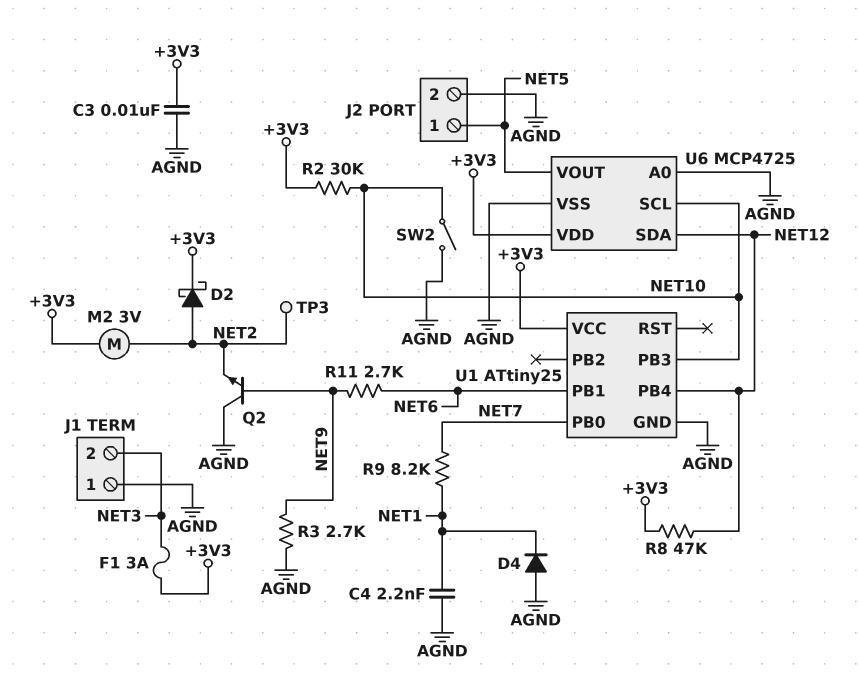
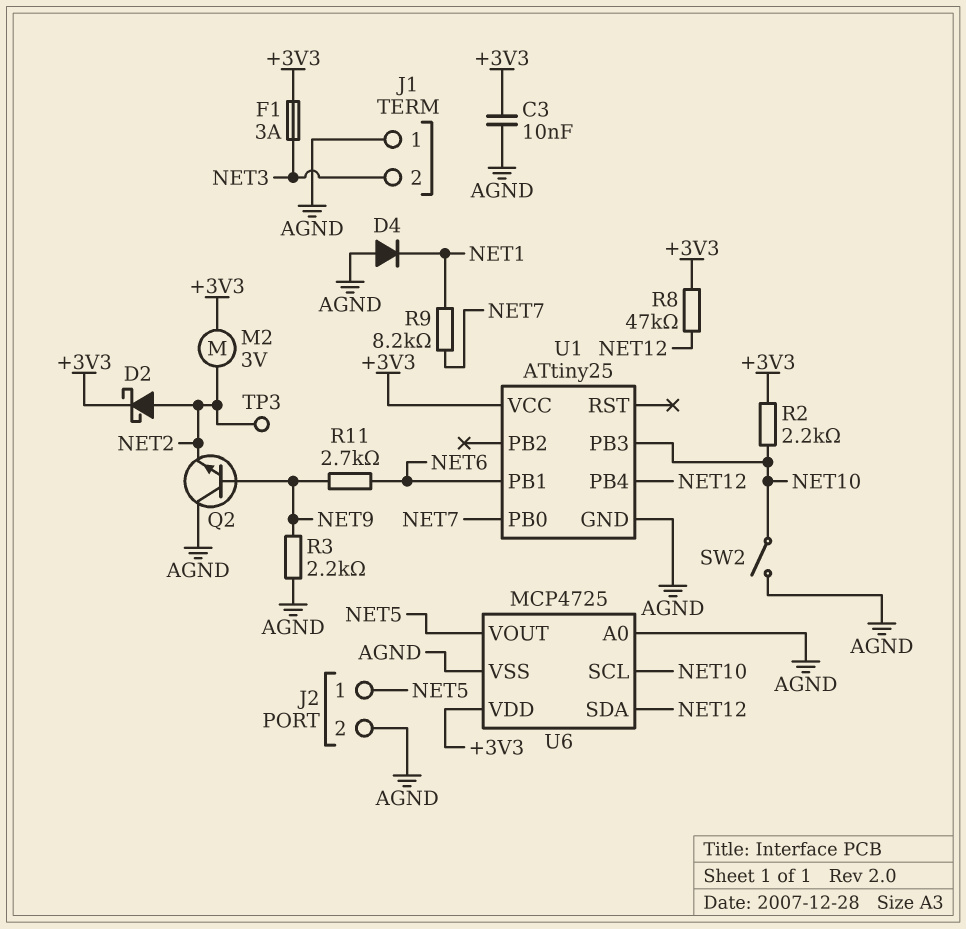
C4: 2.2nF (AGND, NET1) -> none
R2: 30k (+3V3, NET10) -> 2.2k (+3V3, NET10)
R3: 2.7k (AGND, NET9) -> 2.2k (AGND, NET9)

